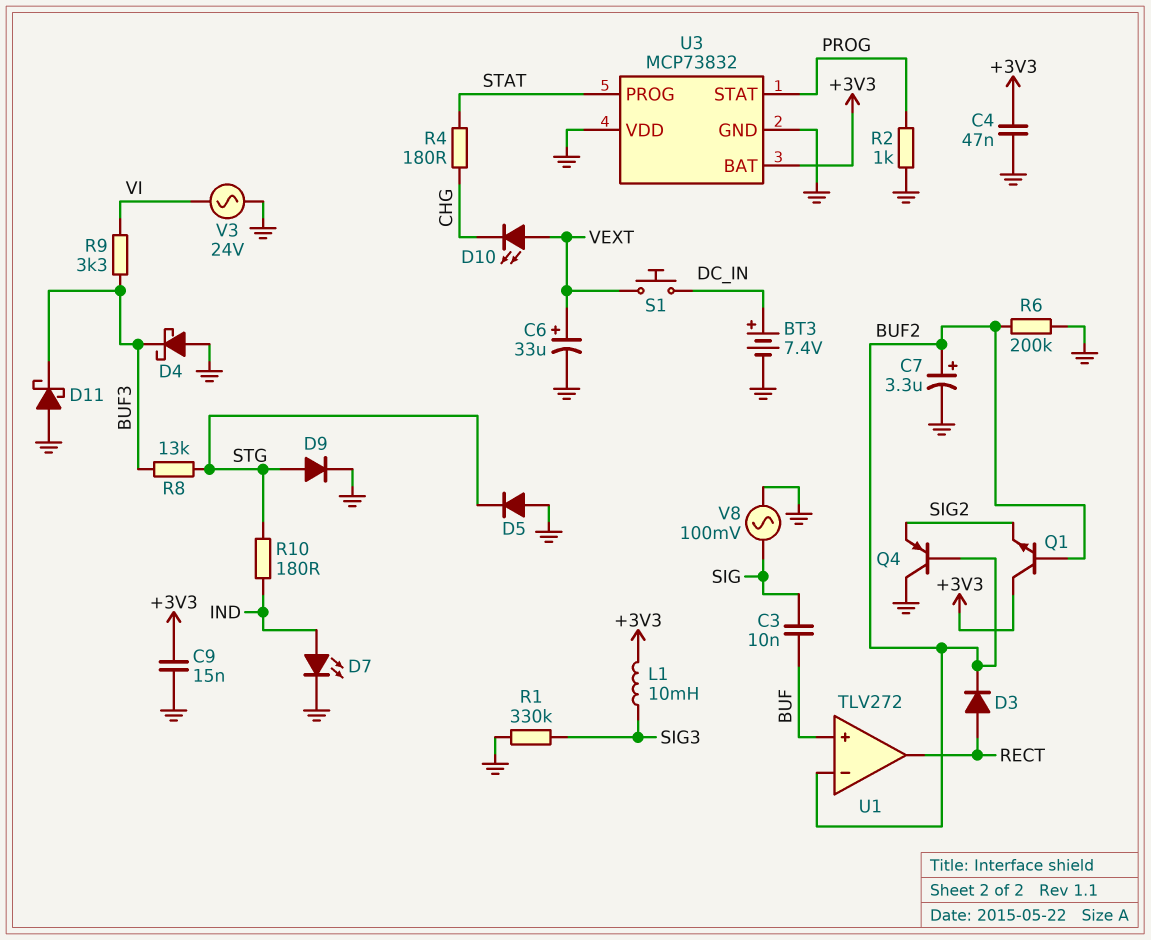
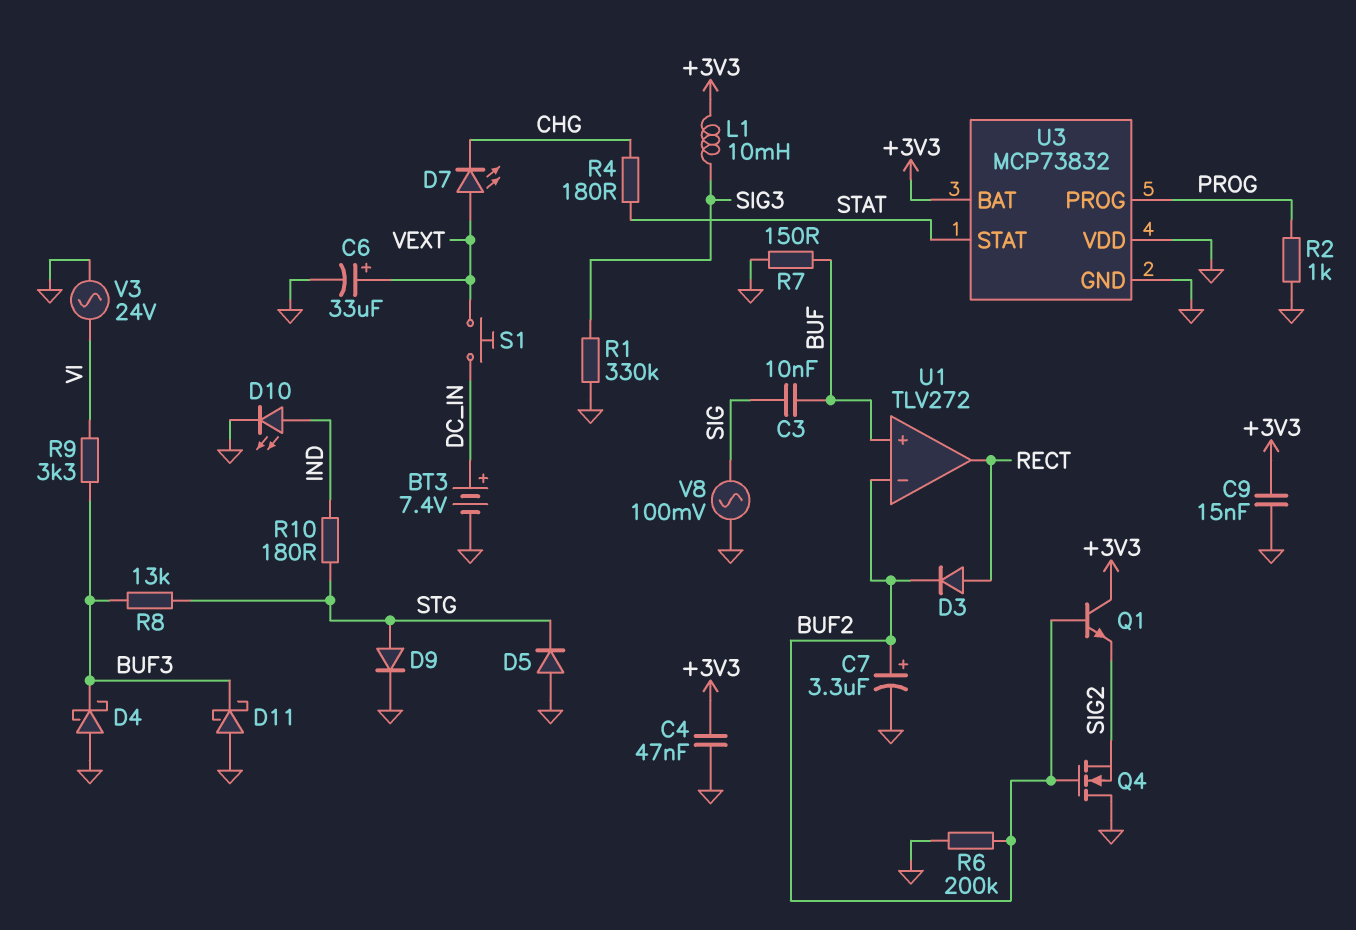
D7: LED (A IND, K GND) -> LED (A VEXT, K CHG)
D10: LED (A VEXT, K CHG) -> LED (A IND, K GND)
Q4: PNP (B BUF2, C GND, E SIG2) -> NMOS (G BUF2, D GND, S SIG2)
R7: none -> 150 (BUF, GND)
U3 pin PROG: STAT -> PROG
U3 pin STAT: PROG -> STAT

